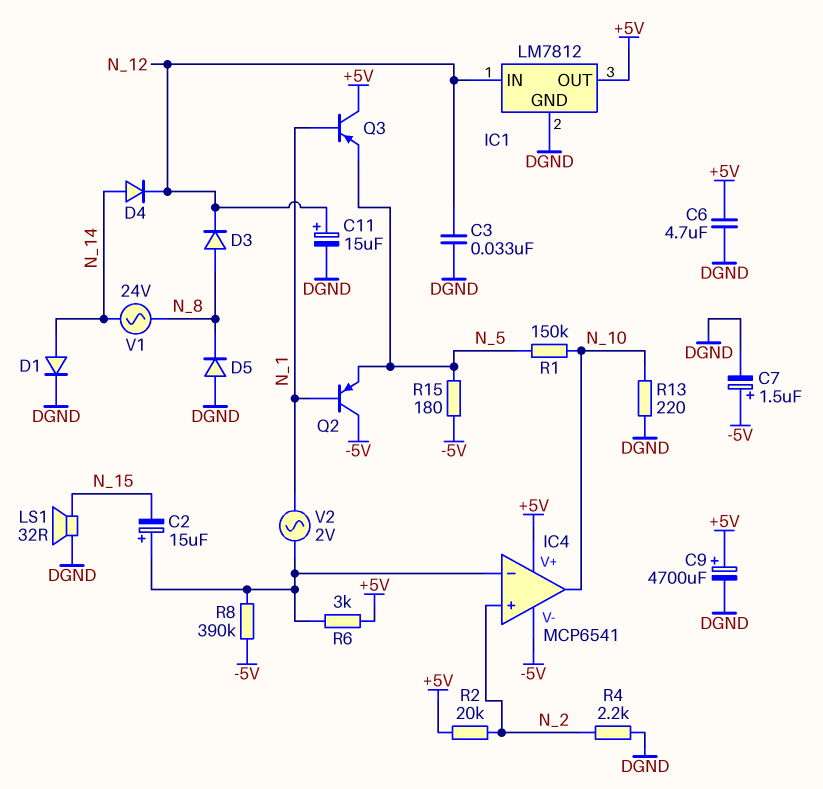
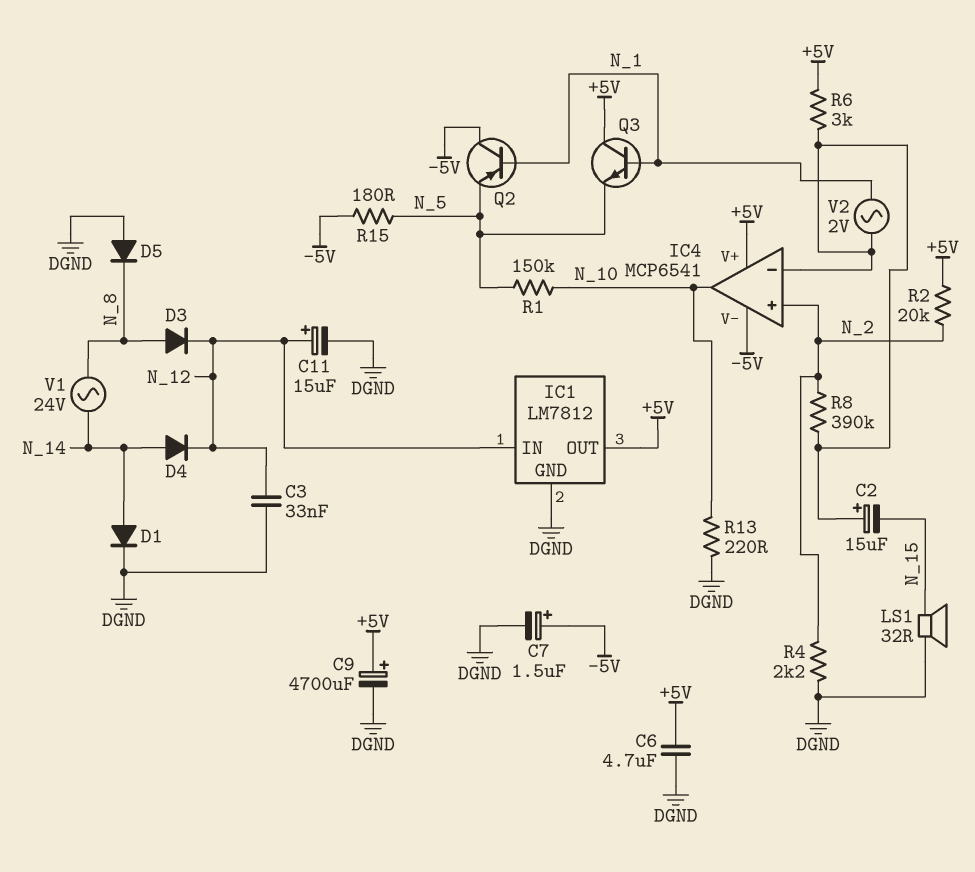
Q3: PNP (B N_1, C +5V, E N_5) -> NPN (B N_1, C +5V, E N_5)
R8: 390k (-5V, IC4/in-) -> 390k (IC4/in-, N_2)

